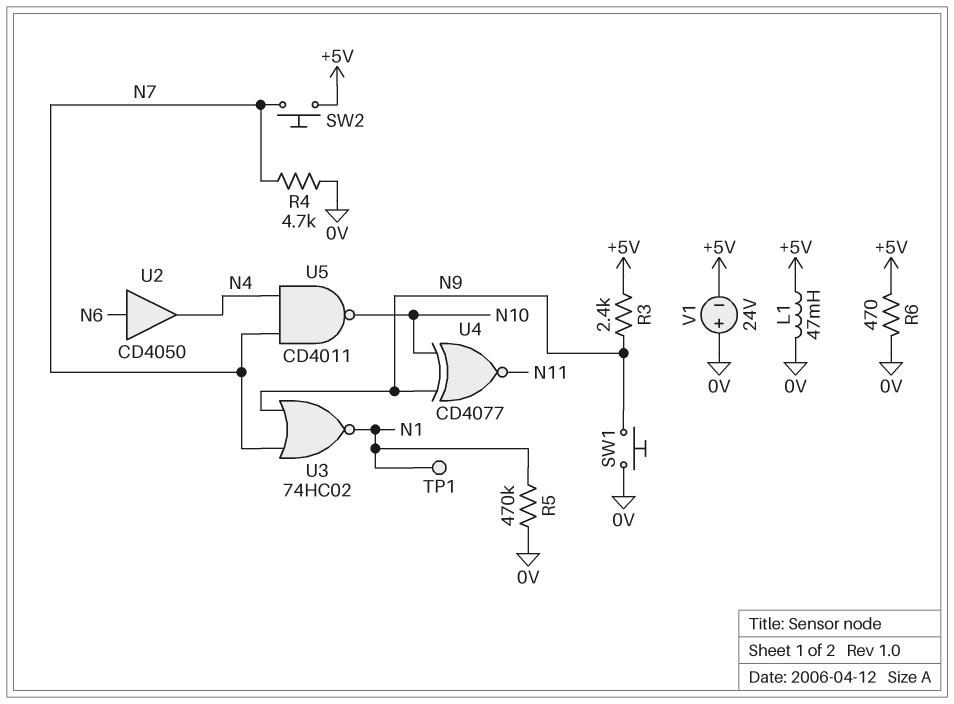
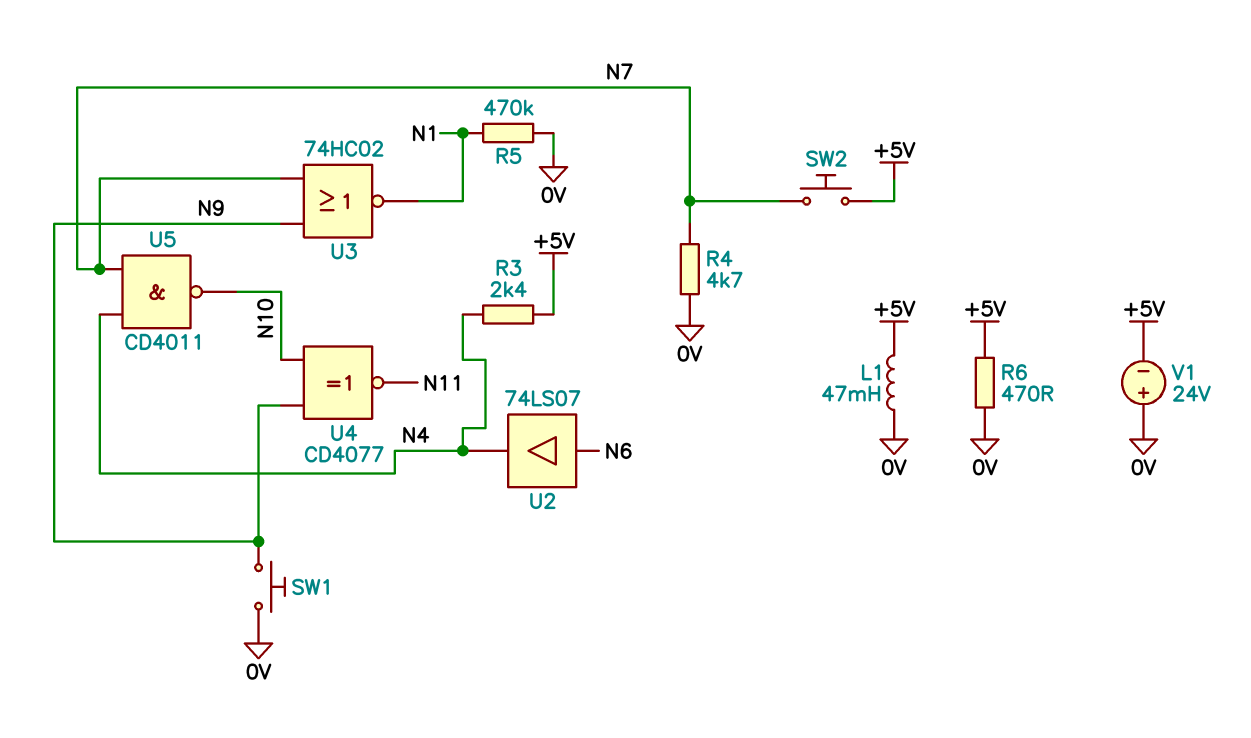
R3: 2.4k (+5V, N9) -> 2.4k (+5V, N4)
TP1: test point (N1) -> none
U2: buffer CD4050 (in N6, out N4) -> buffer 74LS07 (in N6, out N4)

